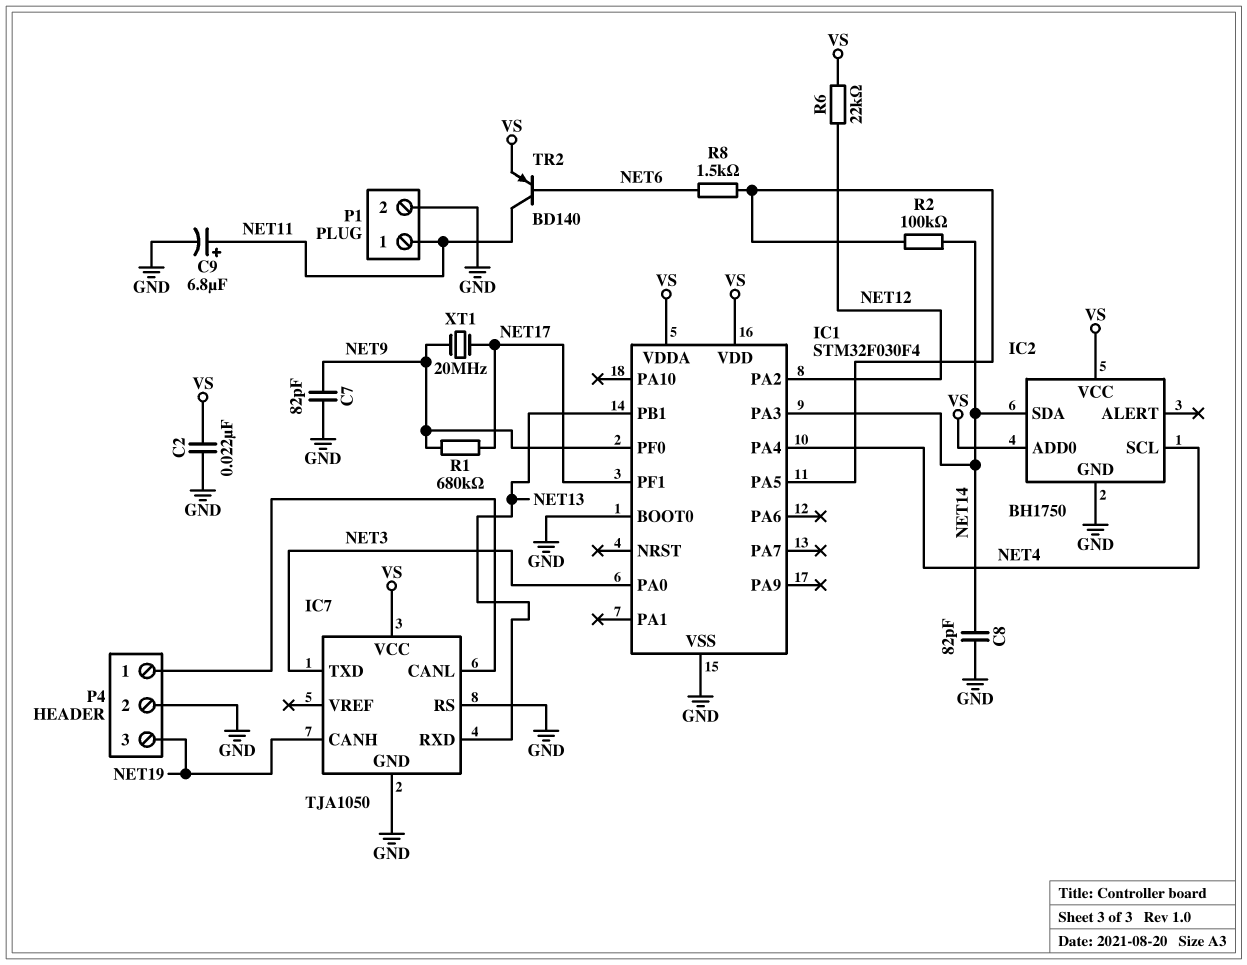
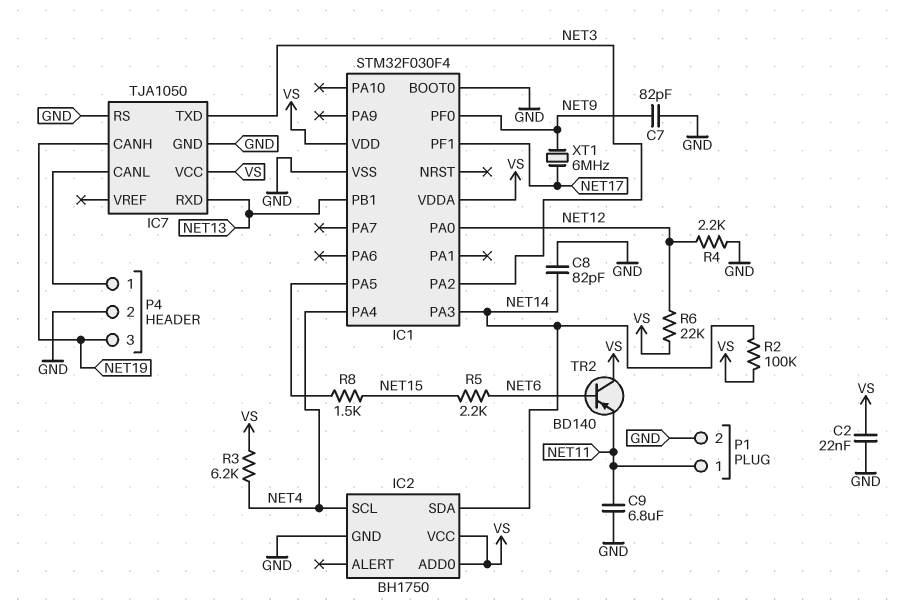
C9: 6.8uF (plus NET11, minus GND) -> 6.8uF (GND, NET11)
IC1 pin PA0: NET3 -> NET12
IC1 pin PA2: NET12 -> NET3
R1: 680k (NET9, NET17) -> none
R2: 100k (IC1/PA5, NET14) -> 100k (NET14, VS)
R3: none -> 6.2k (NET4, VS)
R4: none -> 2.2k (GND, NET12)
R5: none -> 2.2k (NET6, NET15)
R8: 1.5k (IC1/PA5, NET6) -> 1.5k (IC1/PA5, NET15)
TR2: PNP BD140 (B NET6, C NET11, E VS) -> PNP BD140 (B NET6, C VS, E NET11)
XT1: 20MHz (NET9, NET17) -> 6MHz (NET9, NET17)

